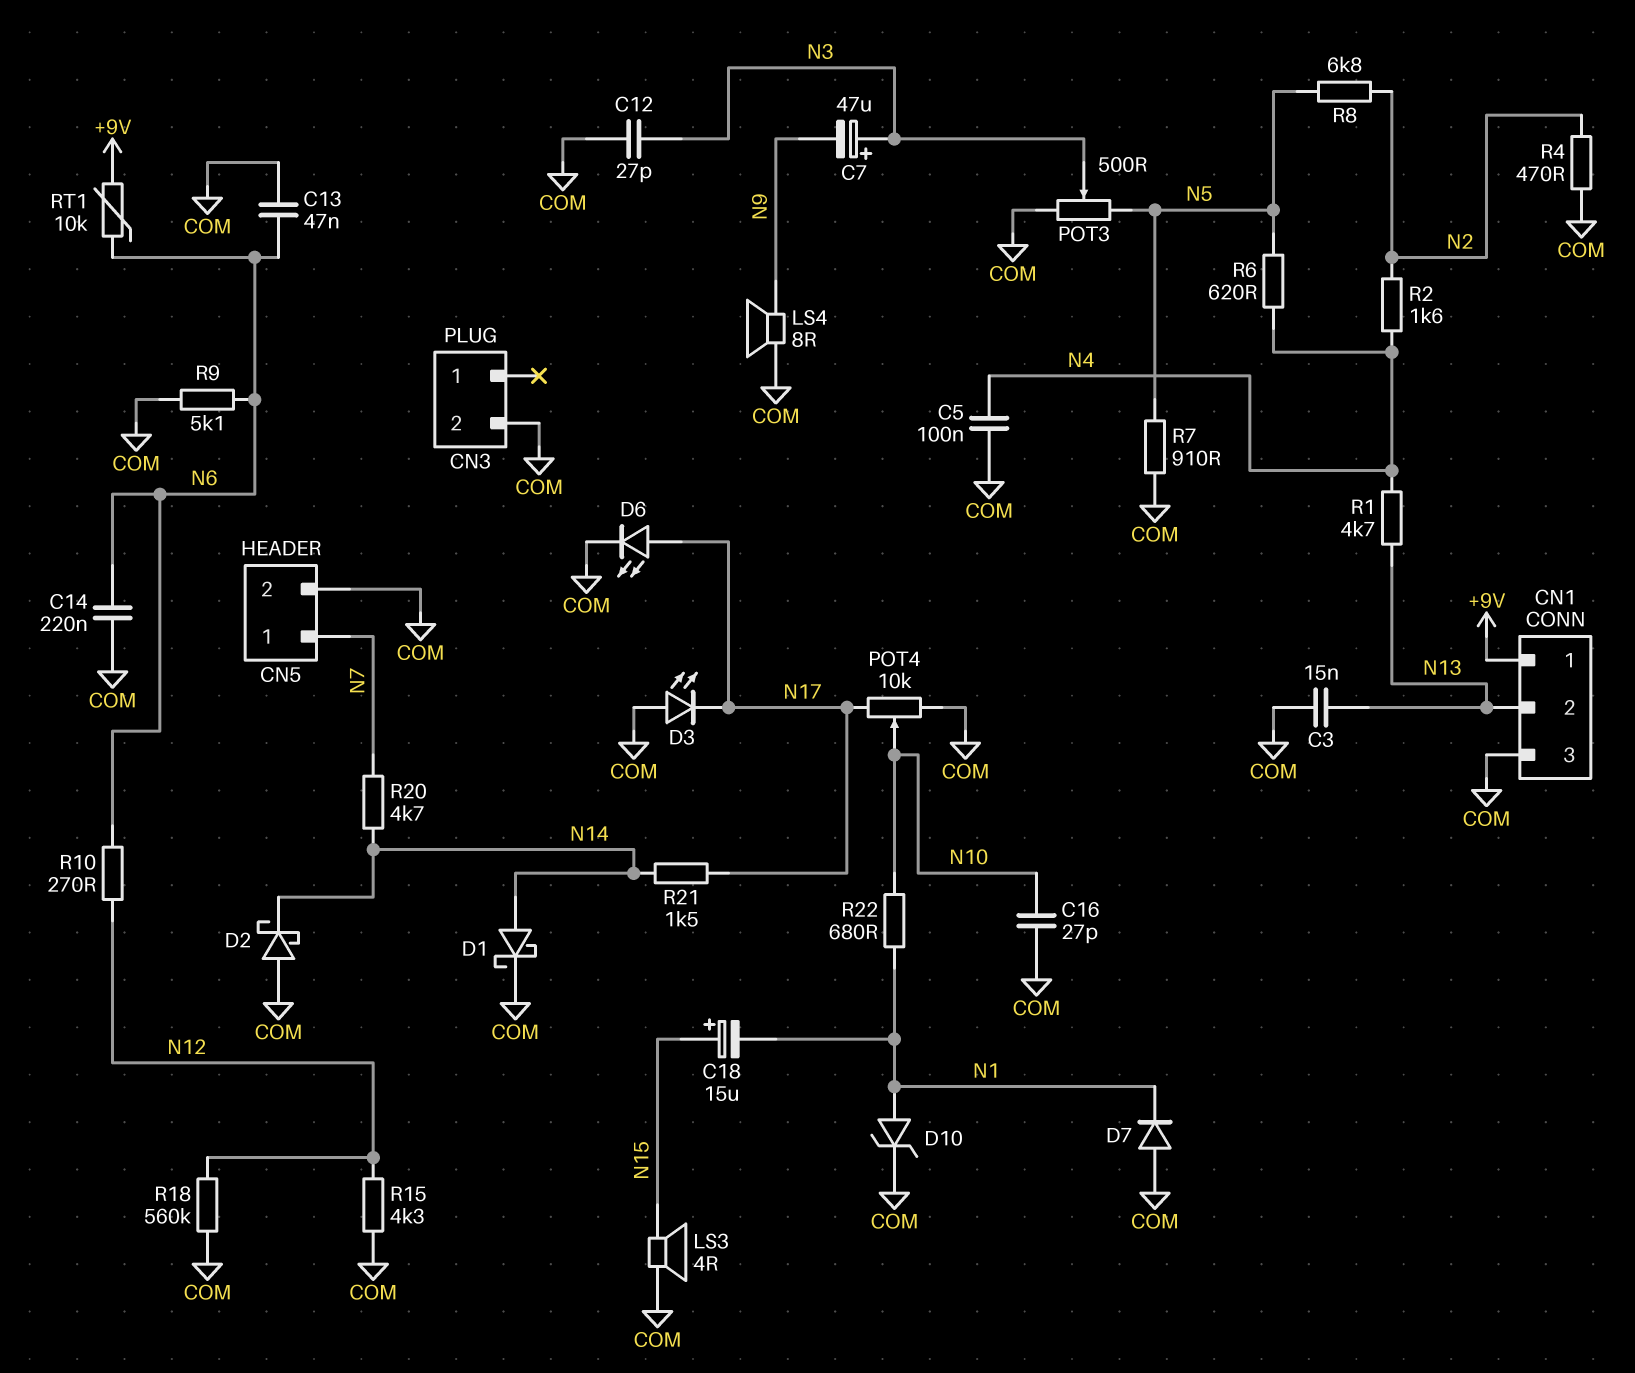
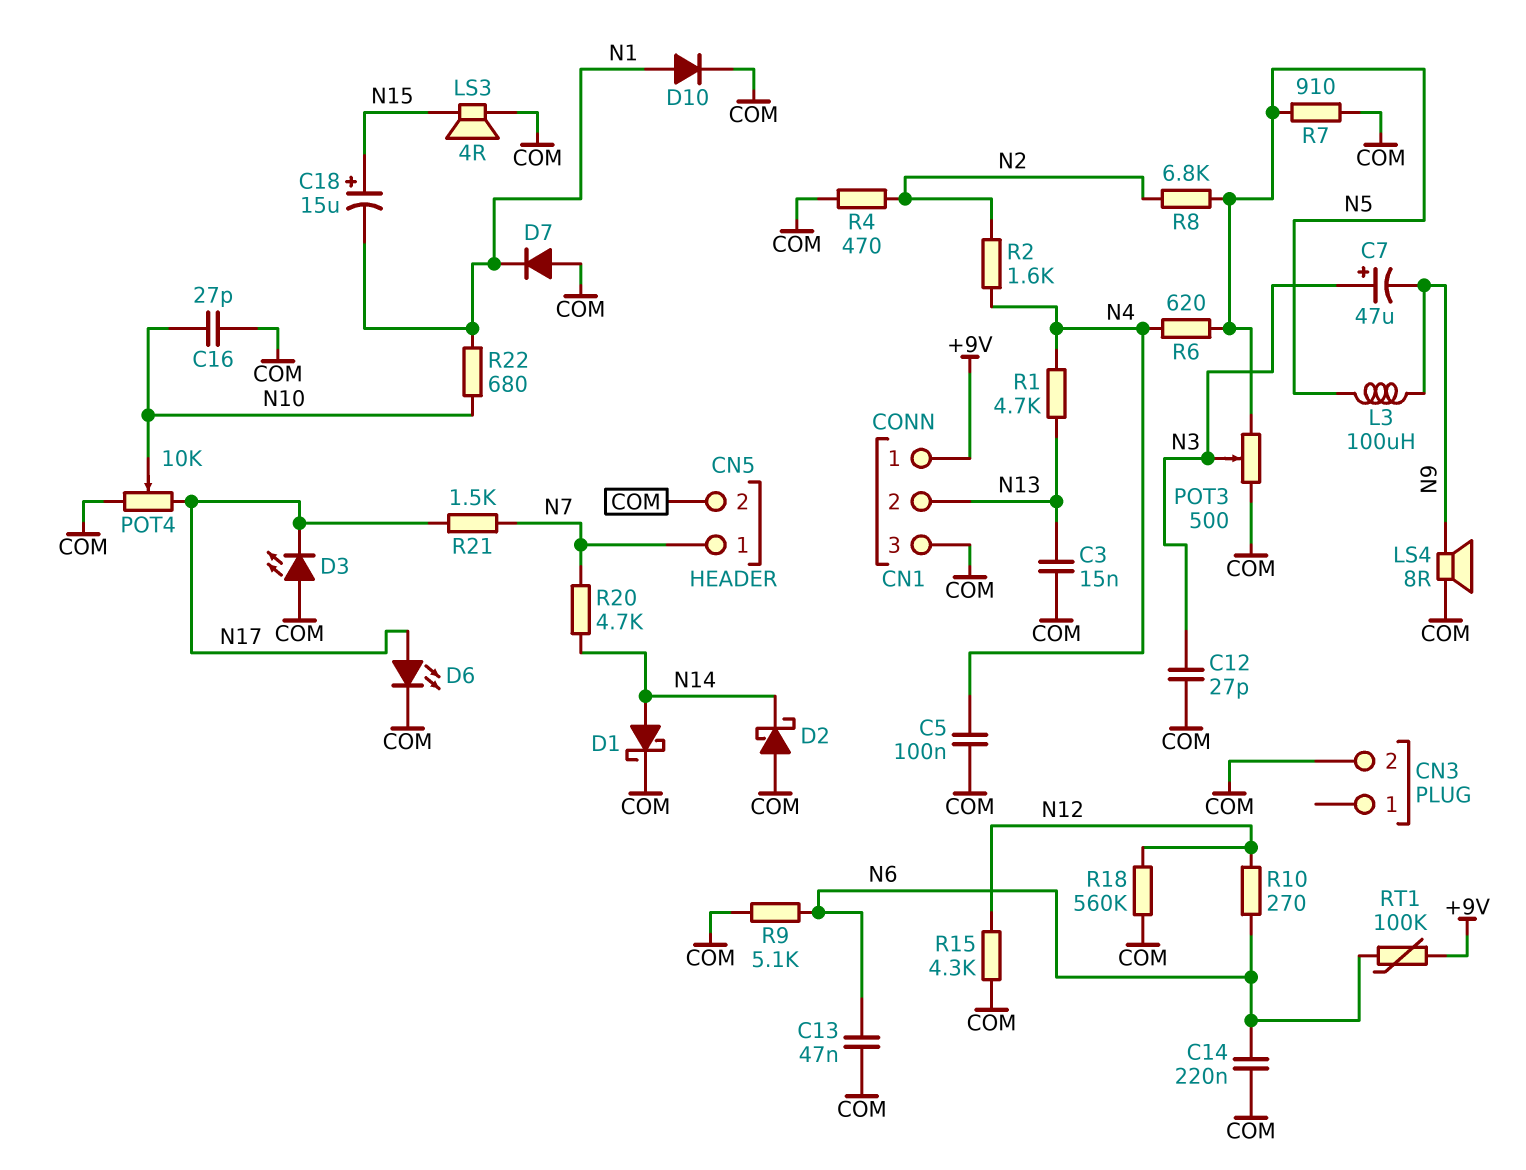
D10: zener (A N1, K COM) -> diode (A N1, K COM)
L3: none -> 100uH (N5, N9)
R21: 1.5k (N14, N17) -> 1.5k (N7, N17)
RT1: 10k (+9V, N6) -> 100k (+9V, N6)

